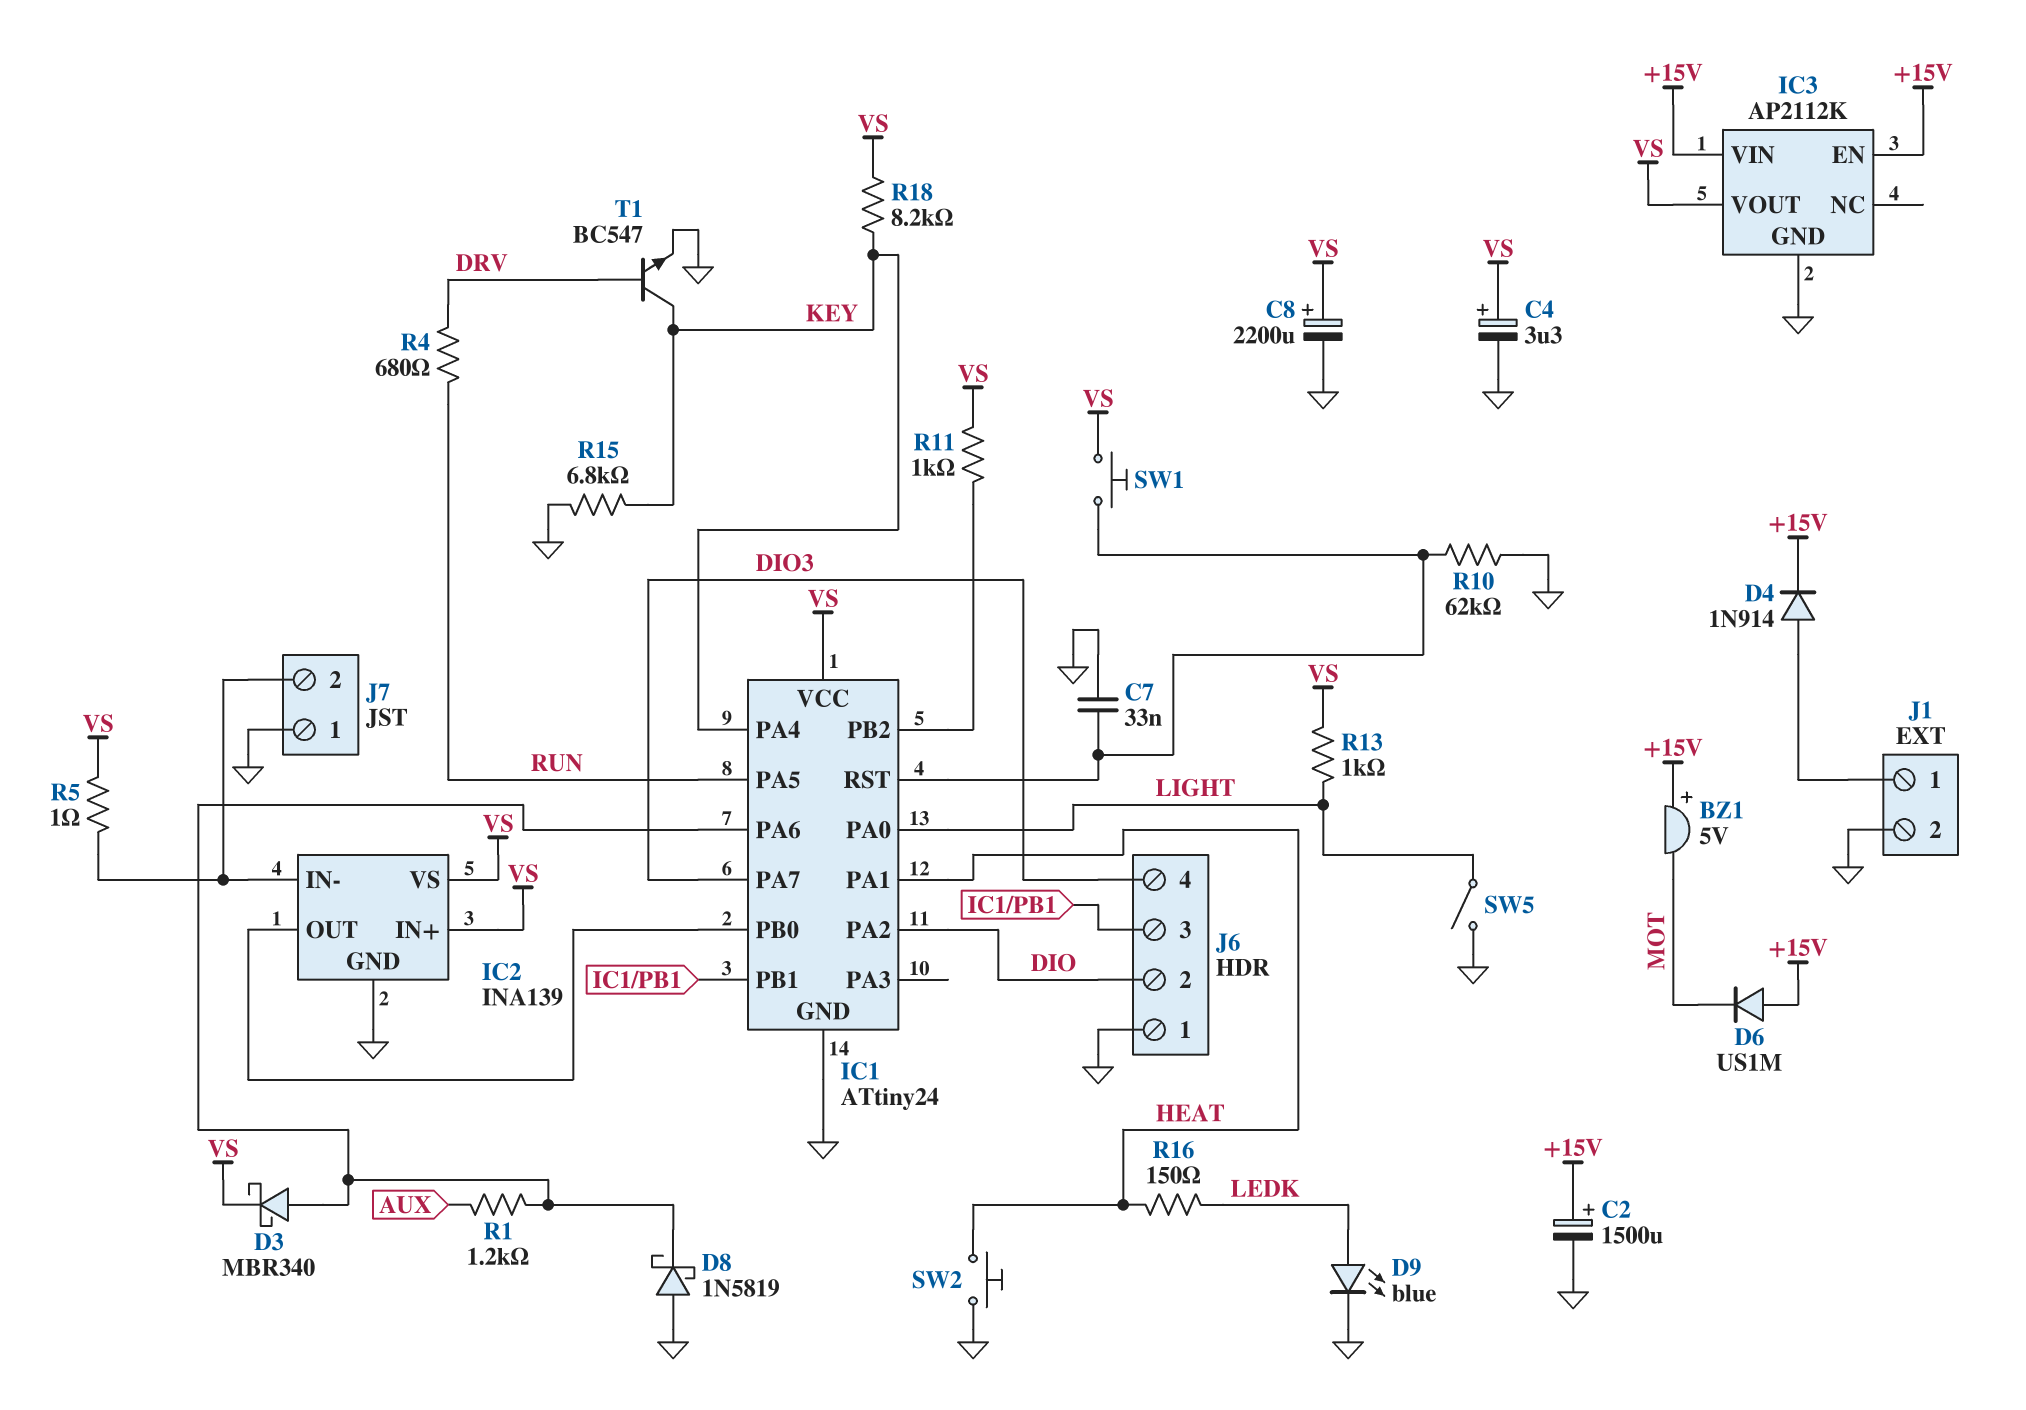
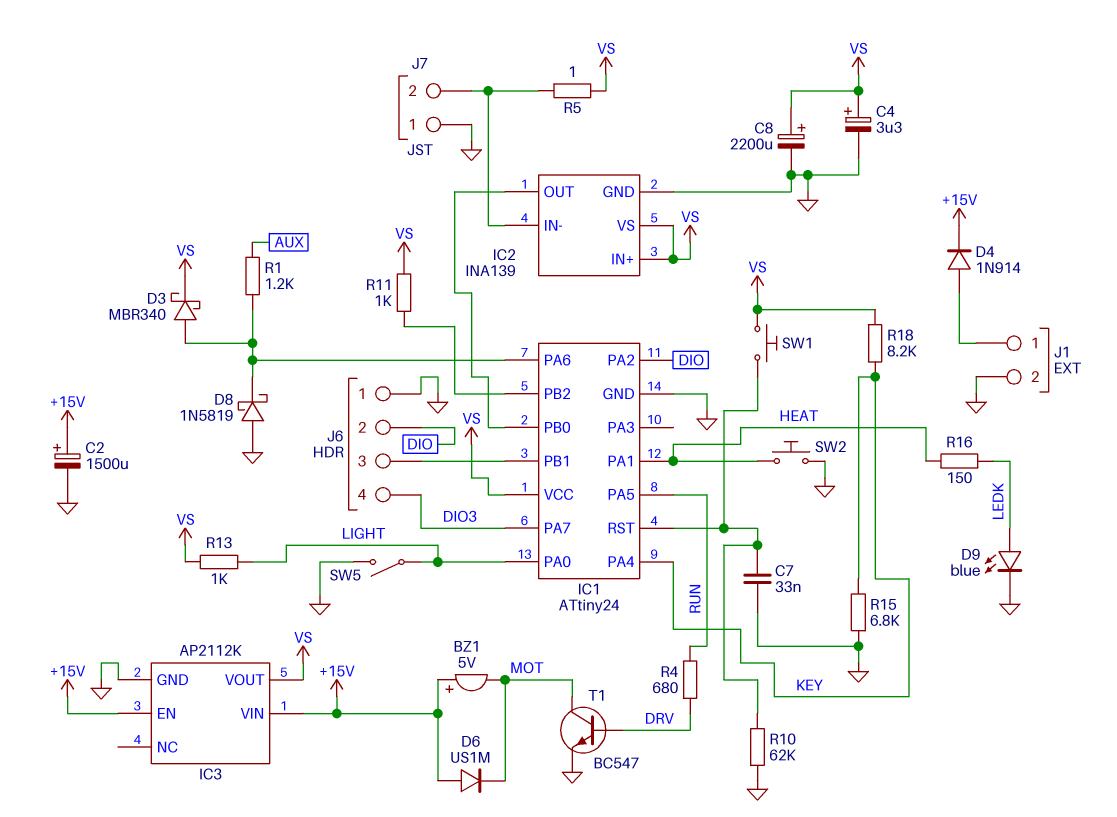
T1: NPN BC547 (B DRV, C KEY, E GND) -> NPN BC547 (B DRV, C MOT, E GND)

